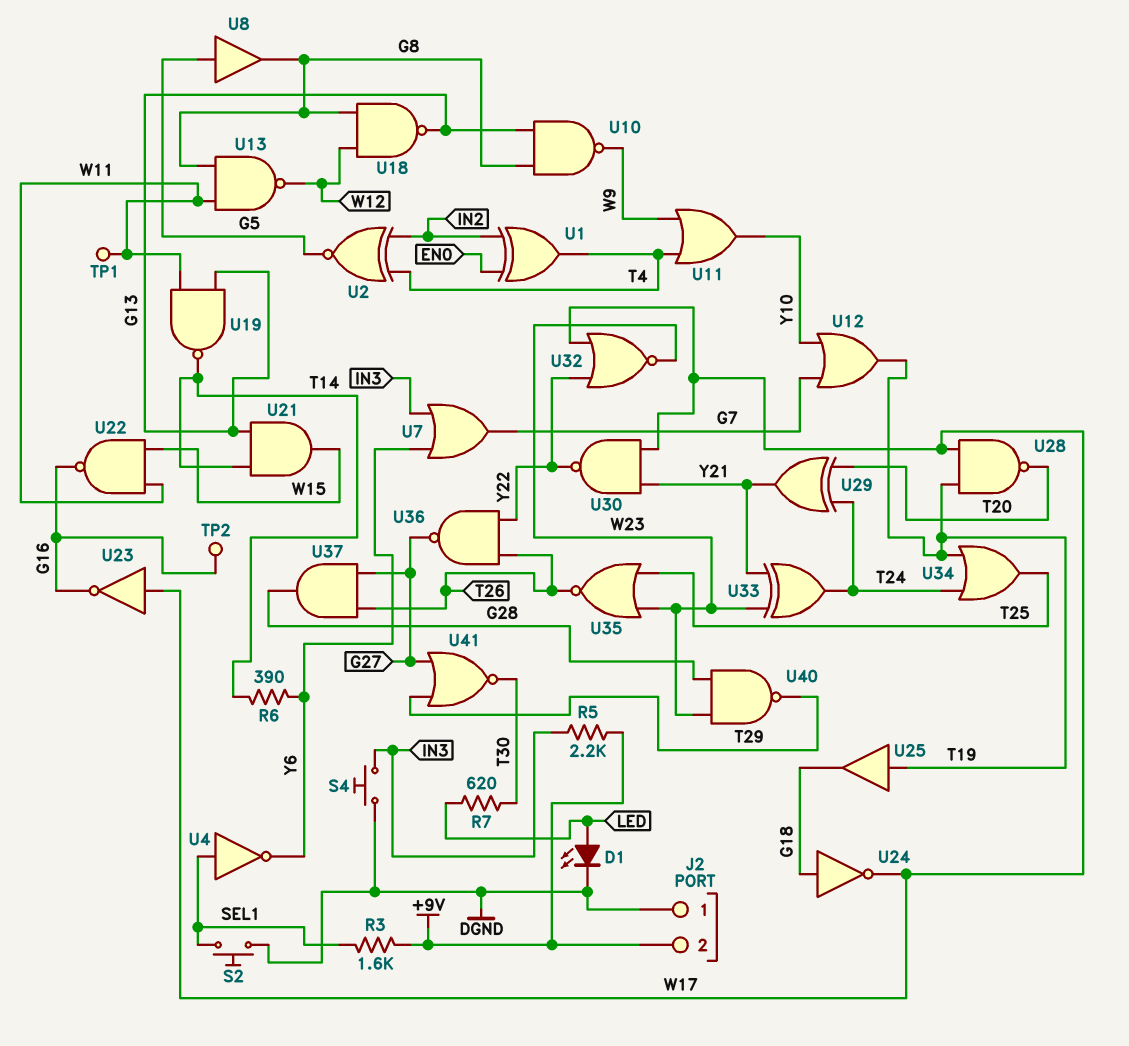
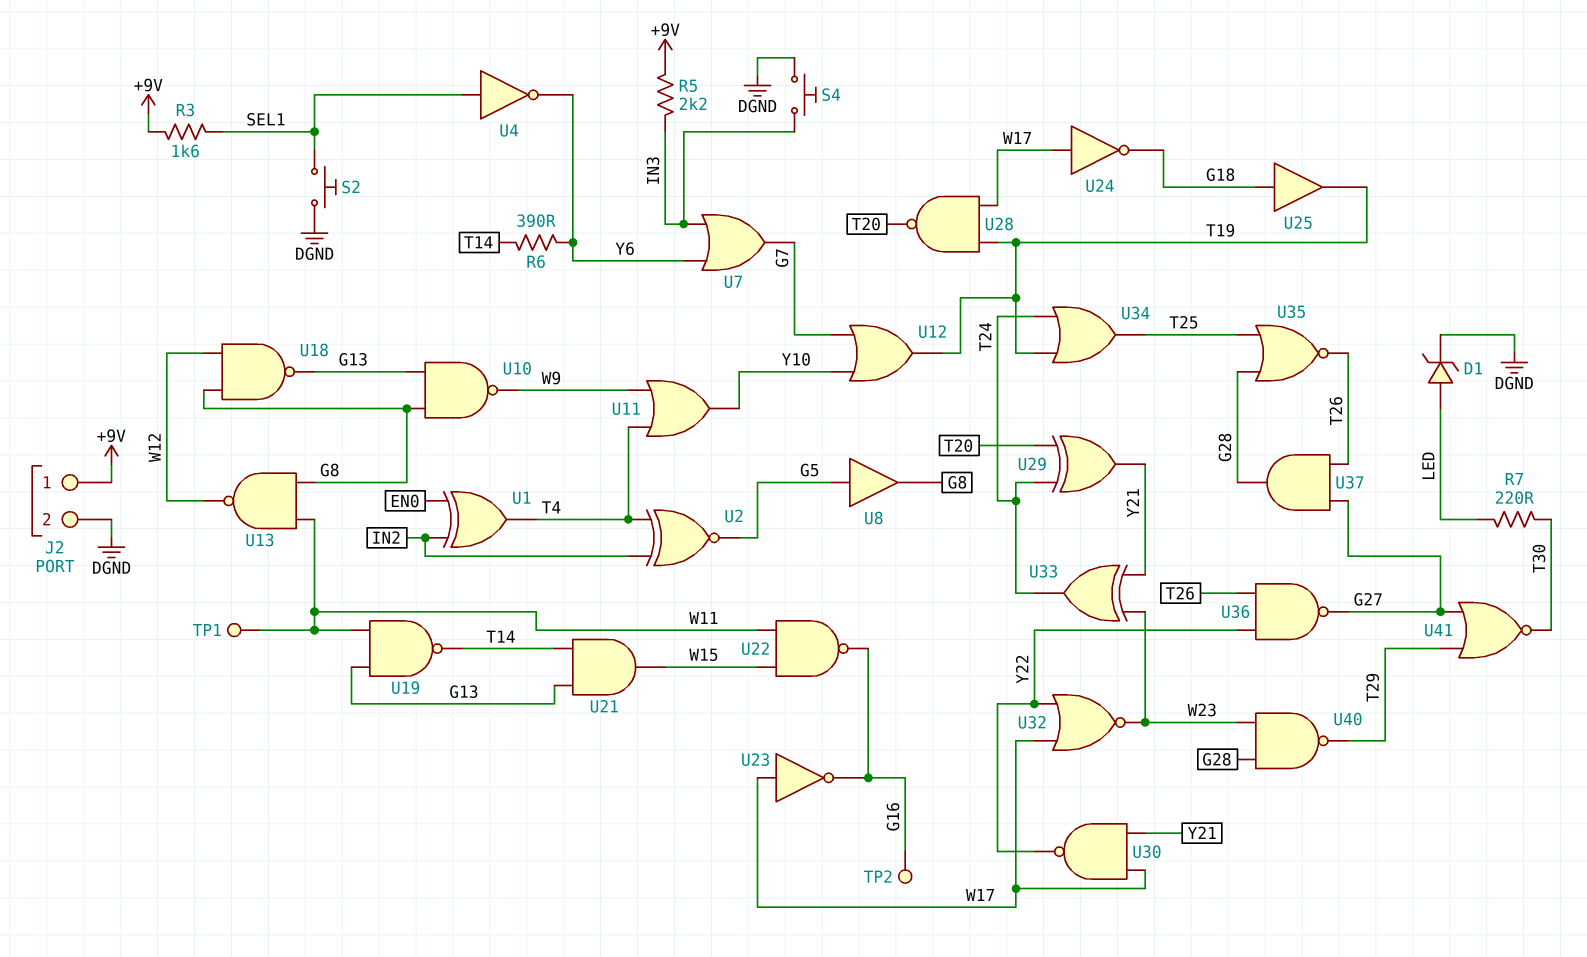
D1: LED (A LED, K DGND) -> zener (A LED, K DGND)
J2 pin 1: DGND -> +9V
J2 pin 2: +9V -> DGND
R7: 620 (LED, T30) -> 220 (LED, T30)
U24: NOT (in G18, out W17) -> NOT (in W17, out G18)
U25: buffer (in T19, out G18) -> buffer (in G18, out T19)
U35: NOR (in T25, in W23, out T26) -> NOR (in G28, in T25, out T26)

